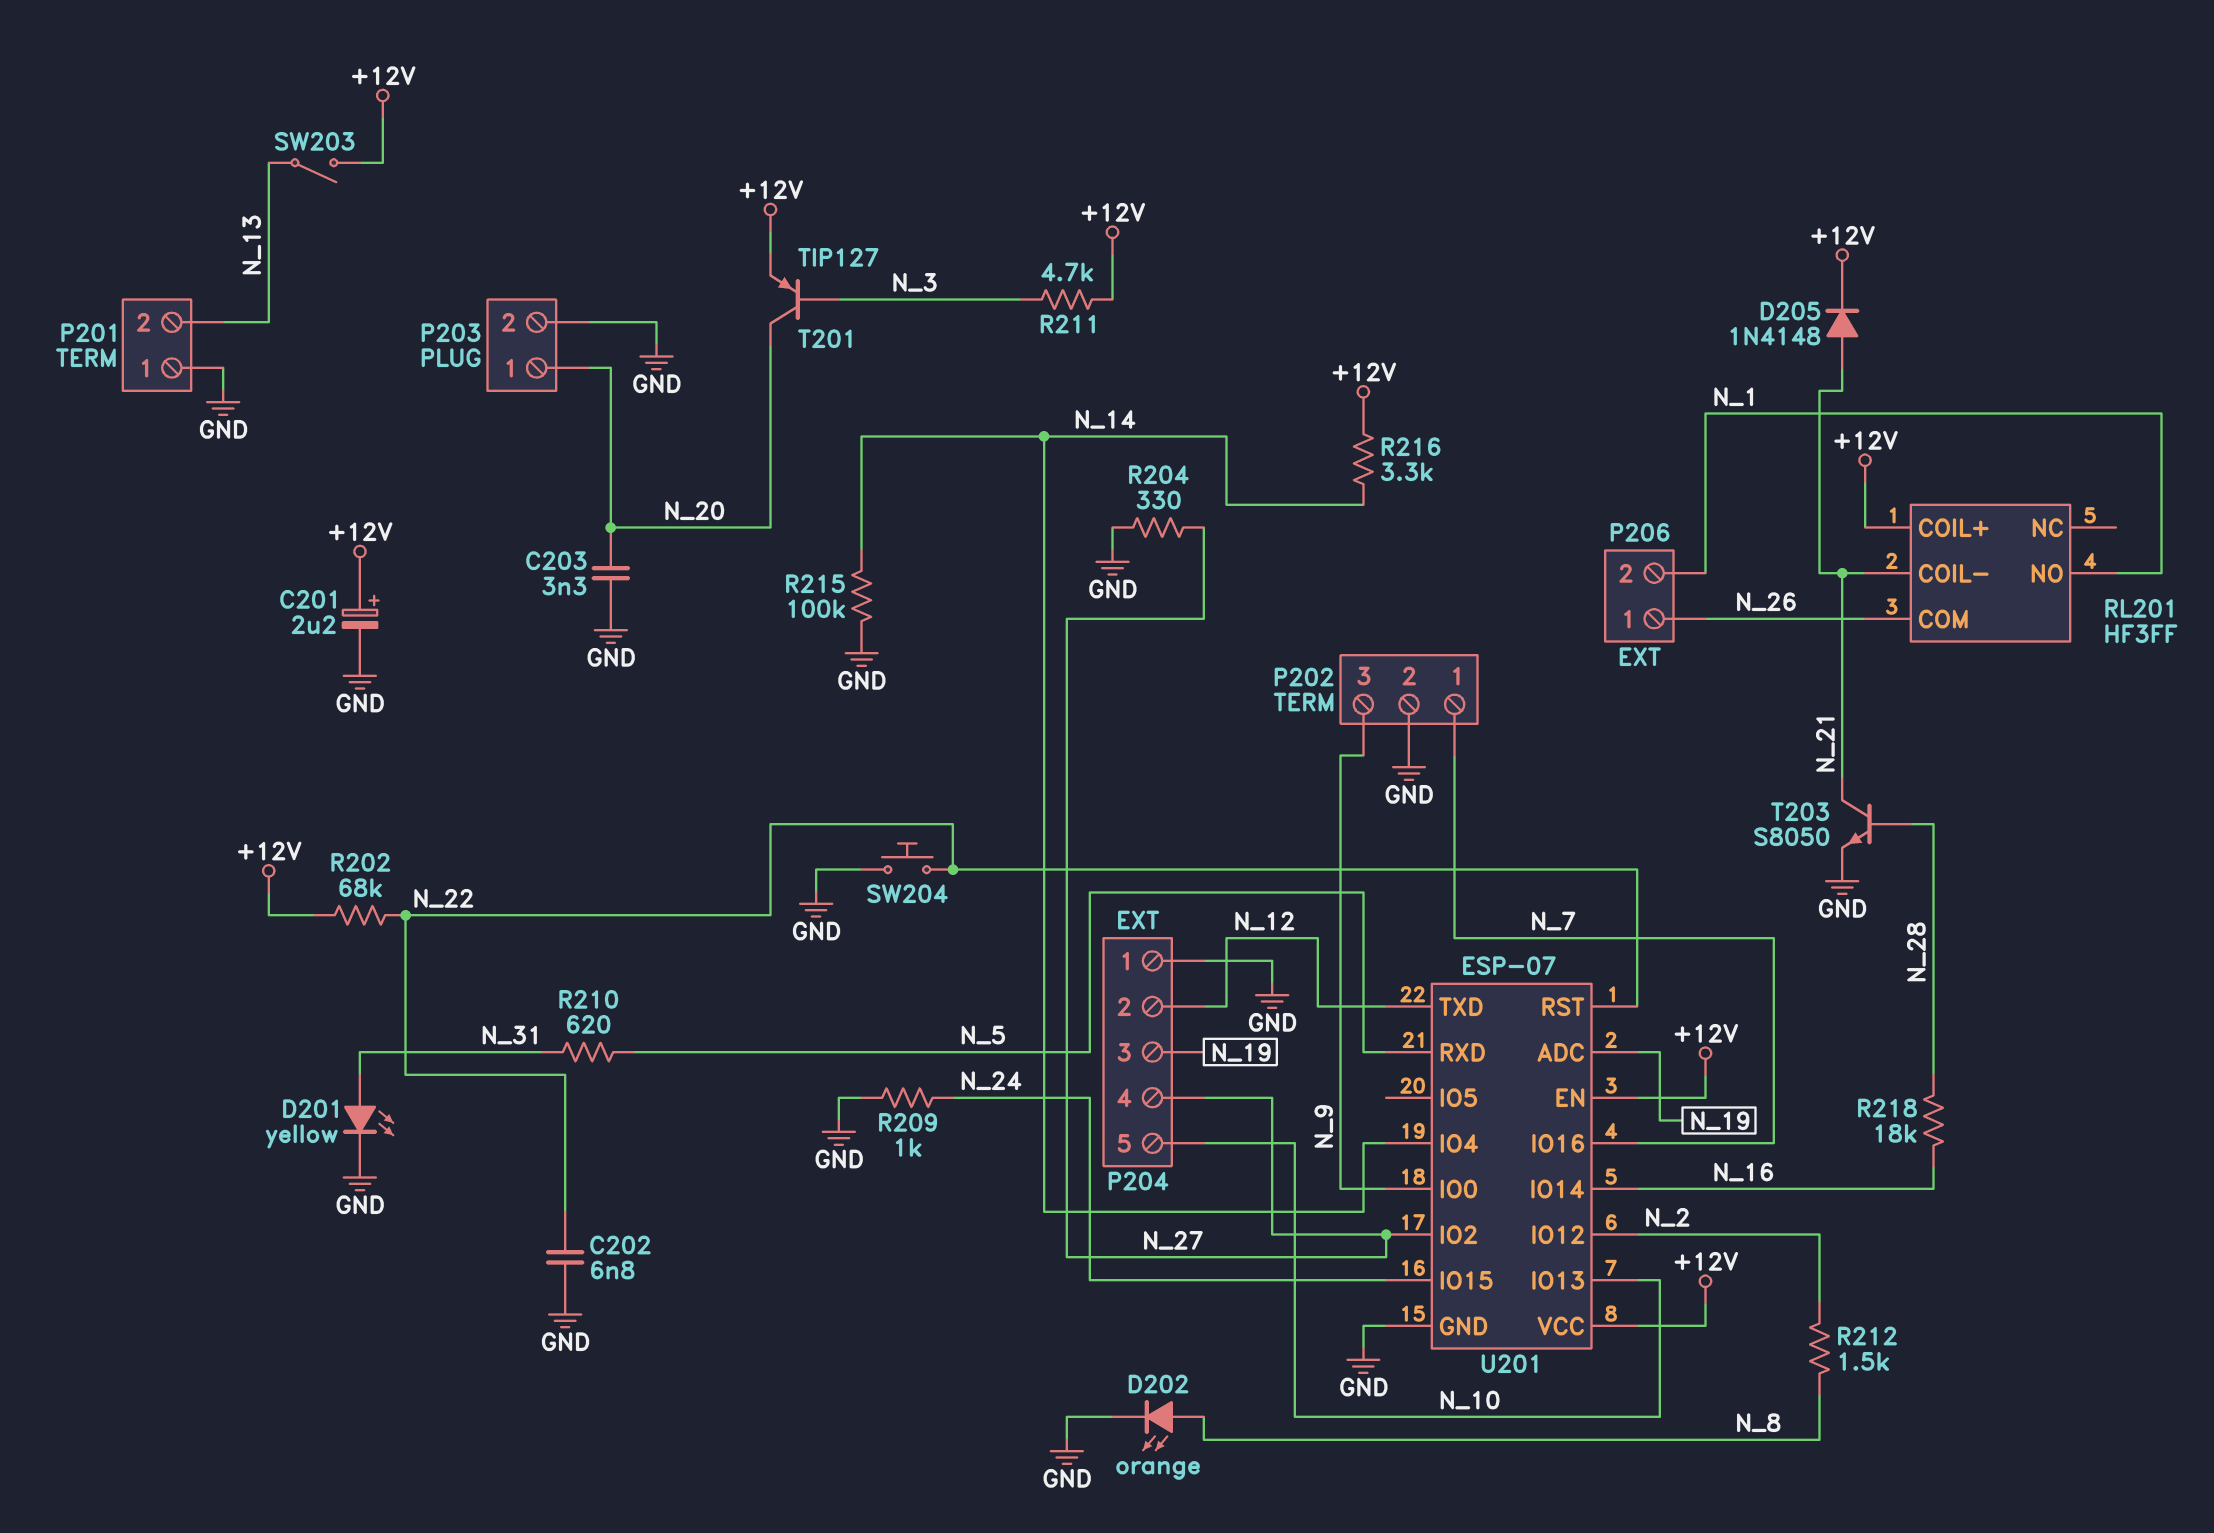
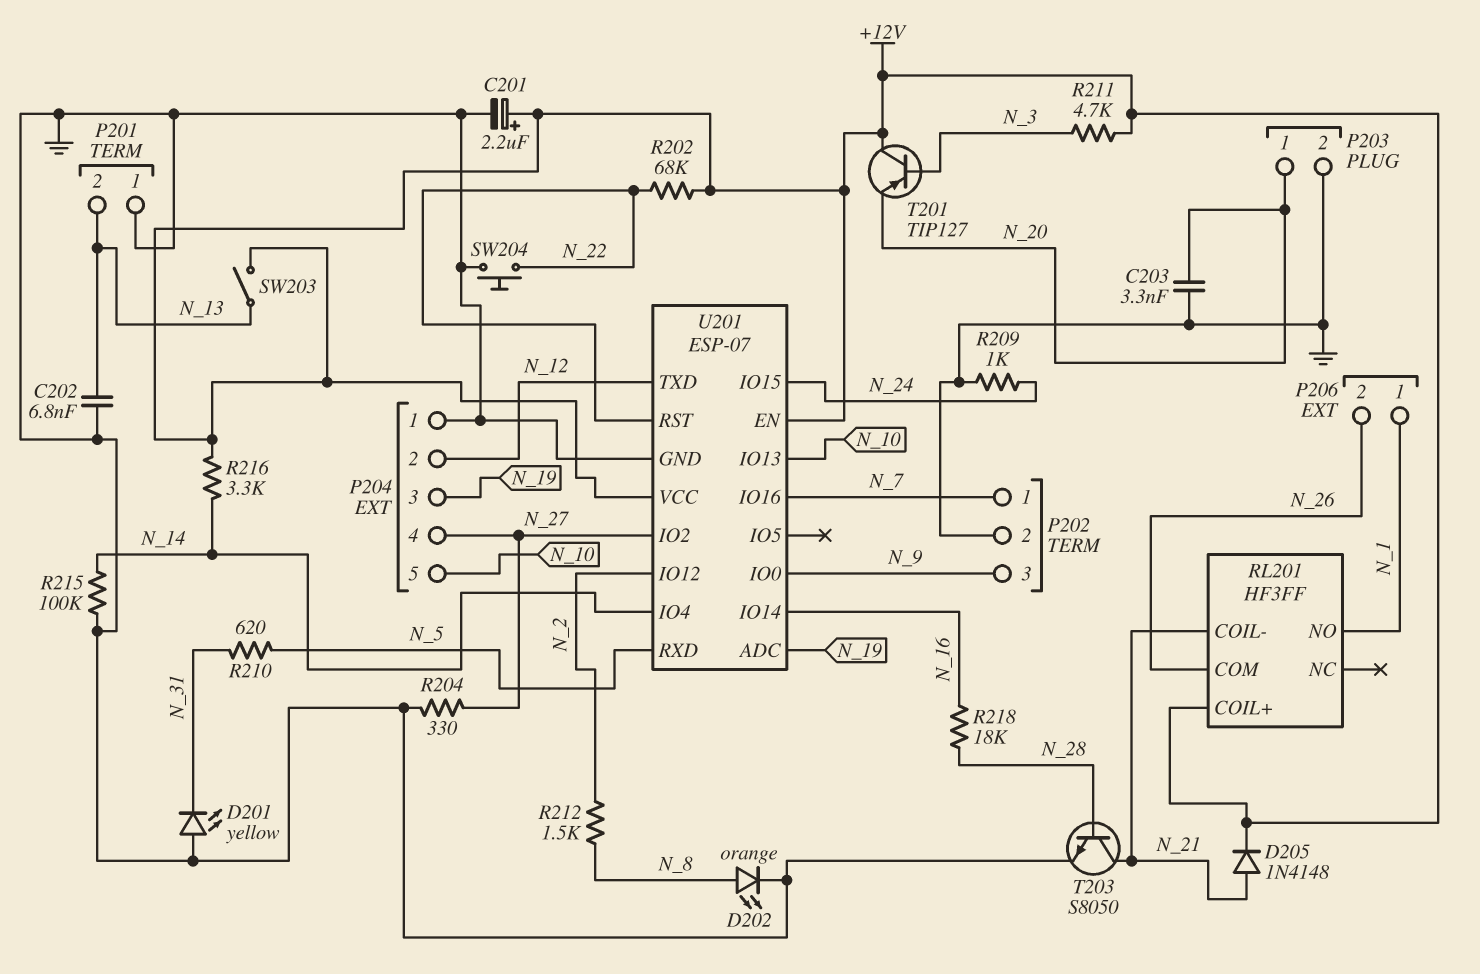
C202: 6.8nF (GND, N_22) -> 6.8nF (GND, N_13)
D201: LED yellow (A N_31, K GND) -> LED yellow (A GND, K N_31)
P206 pin 1: N_26 -> N_1
P206 pin 2: N_1 -> N_26
T201: PNP TIP127 (B N_3, C N_20, E +12V) -> PNP TIP127 (B N_3, C +12V, E N_20)

